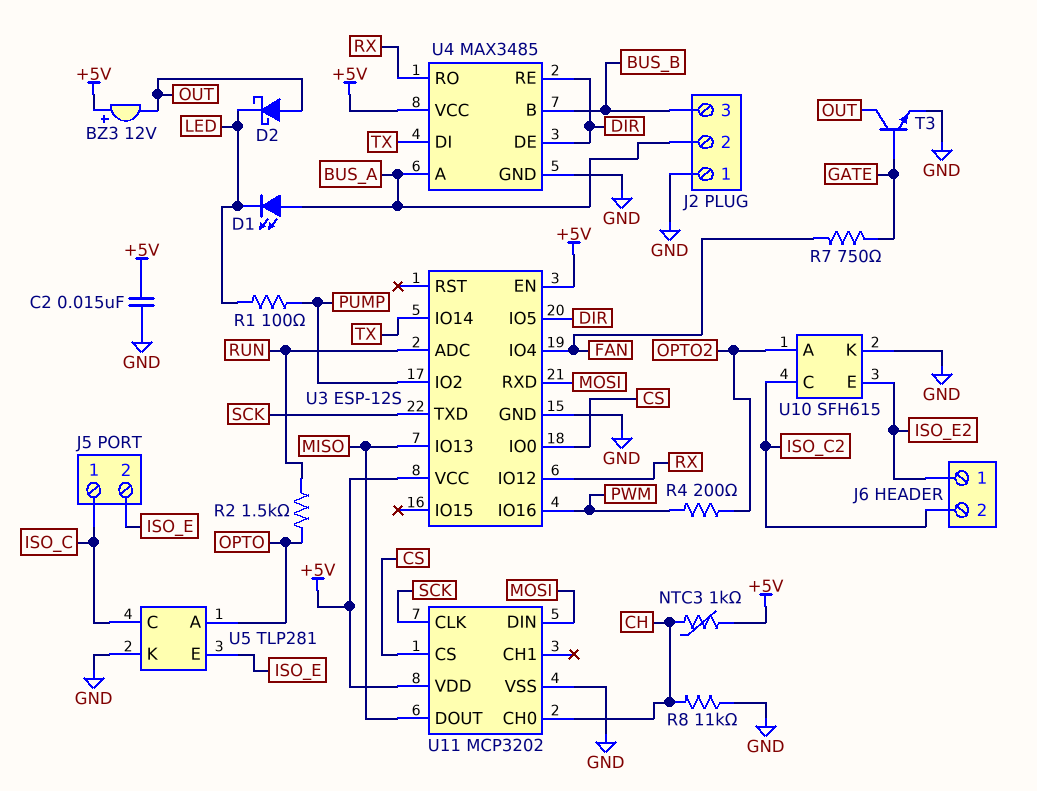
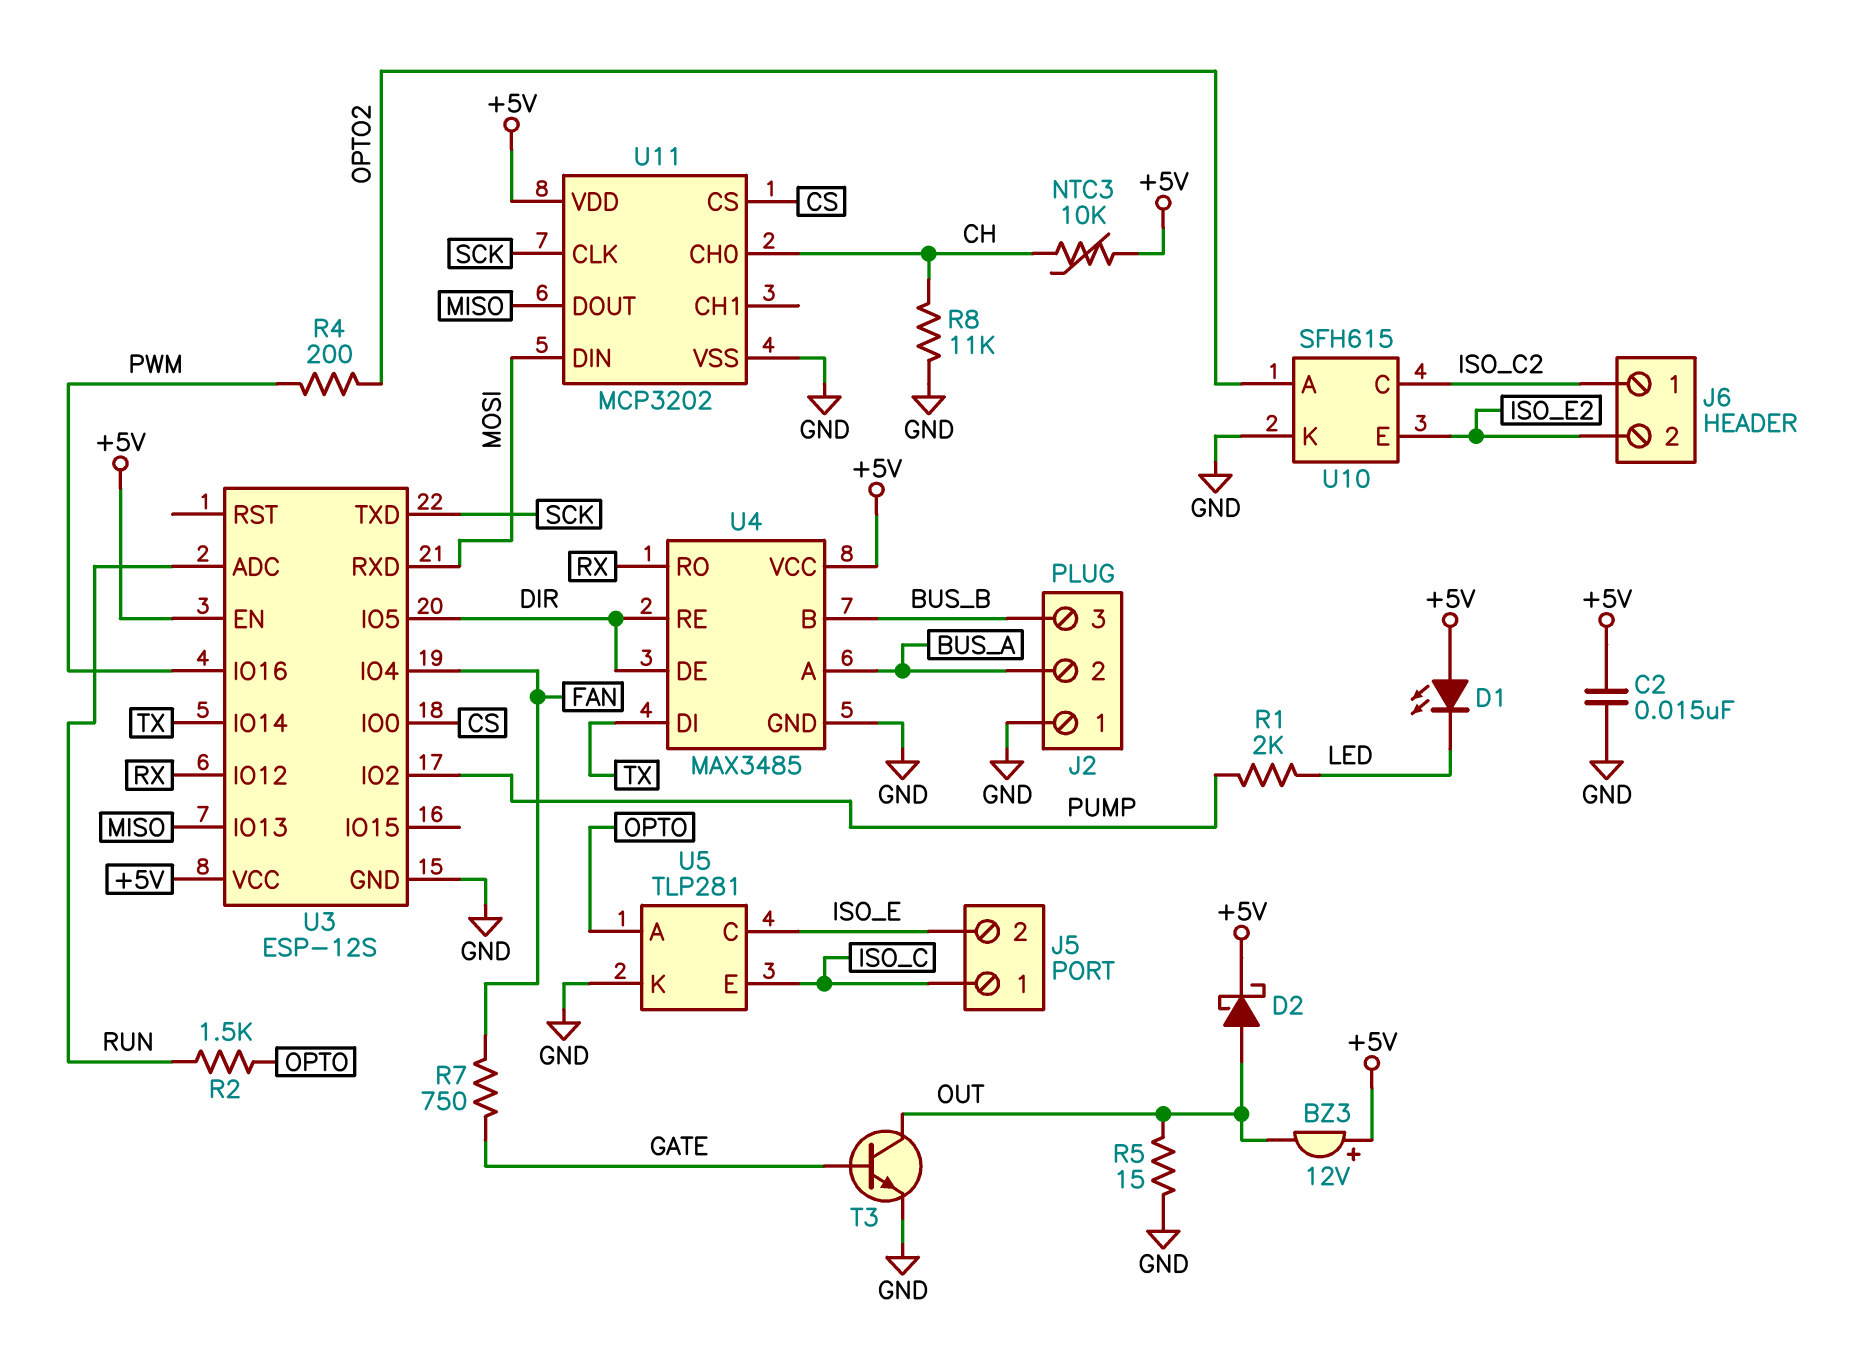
D1: LED (A BUS_A, K LED) -> LED (A +5V, K LED)
D2: schottky (A OUT, K LED) -> schottky (A OUT, K +5V)
J6 pin 1: ISO_E2 -> ISO_C2
J6 pin 2: ISO_C2 -> ISO_E2
NTC3: 1k (+5V, CH) -> 10k (+5V, CH)
R1: 100 (LED, PUMP) -> 2k (LED, PUMP)
R5: none -> 15 (GND, OUT)
U5 pin C: ISO_C -> ISO_E
U5 pin E: ISO_E -> ISO_C

